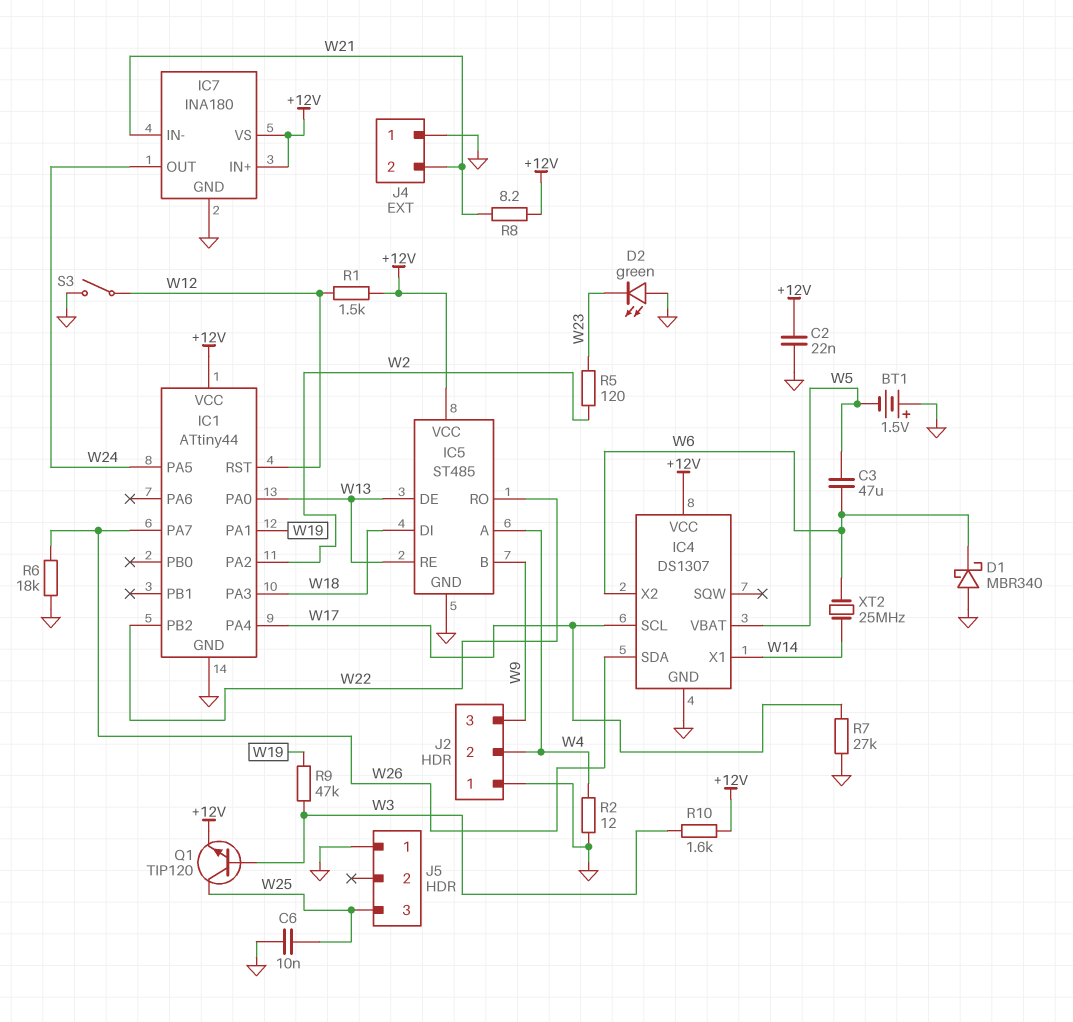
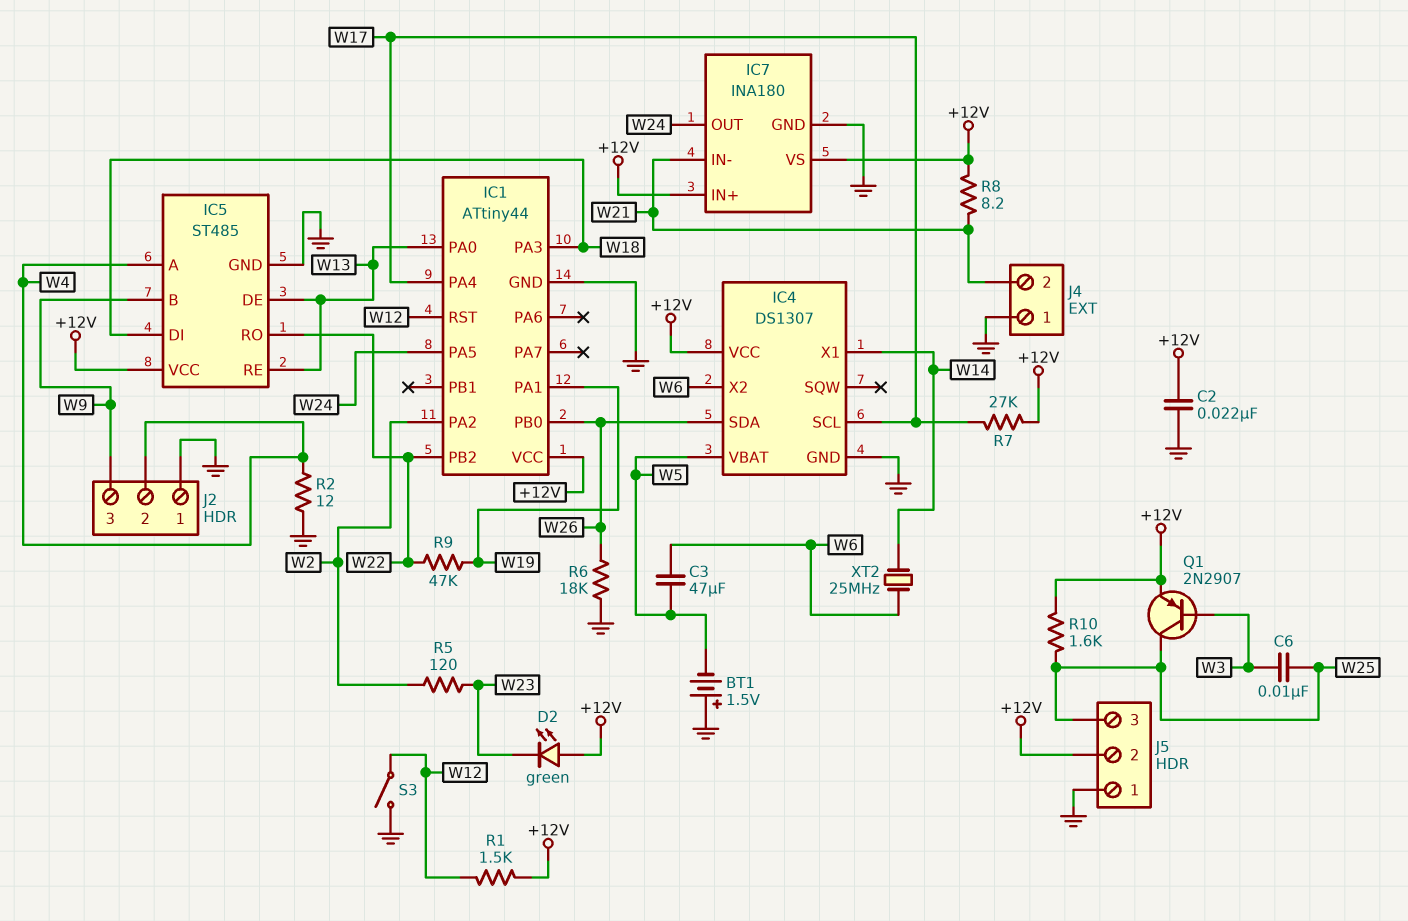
C6: 10nF (GND, W25) -> 10nF (W3, W25)
D1: schottky MBR340 (A GND, K W6) -> none
D2: LED green (A GND, K W23) -> LED green (A +12V, K W23)
IC1 pin PA7: W26 -> none
IC1 pin PB0: none -> W26
J5 pin 2: none -> +12V
Q1: NPN TIP120 (B W3, C W25, E +12V) -> PNP 2N2907 (B W3, C W25, E +12V)
R7: 27k (GND, W17) -> 27k (+12V, W17)
R9: 47k (W3, W19) -> 47k (W19, W22)
R10: 1.6k (+12V, W3) -> 1.6k (+12V, W25)

